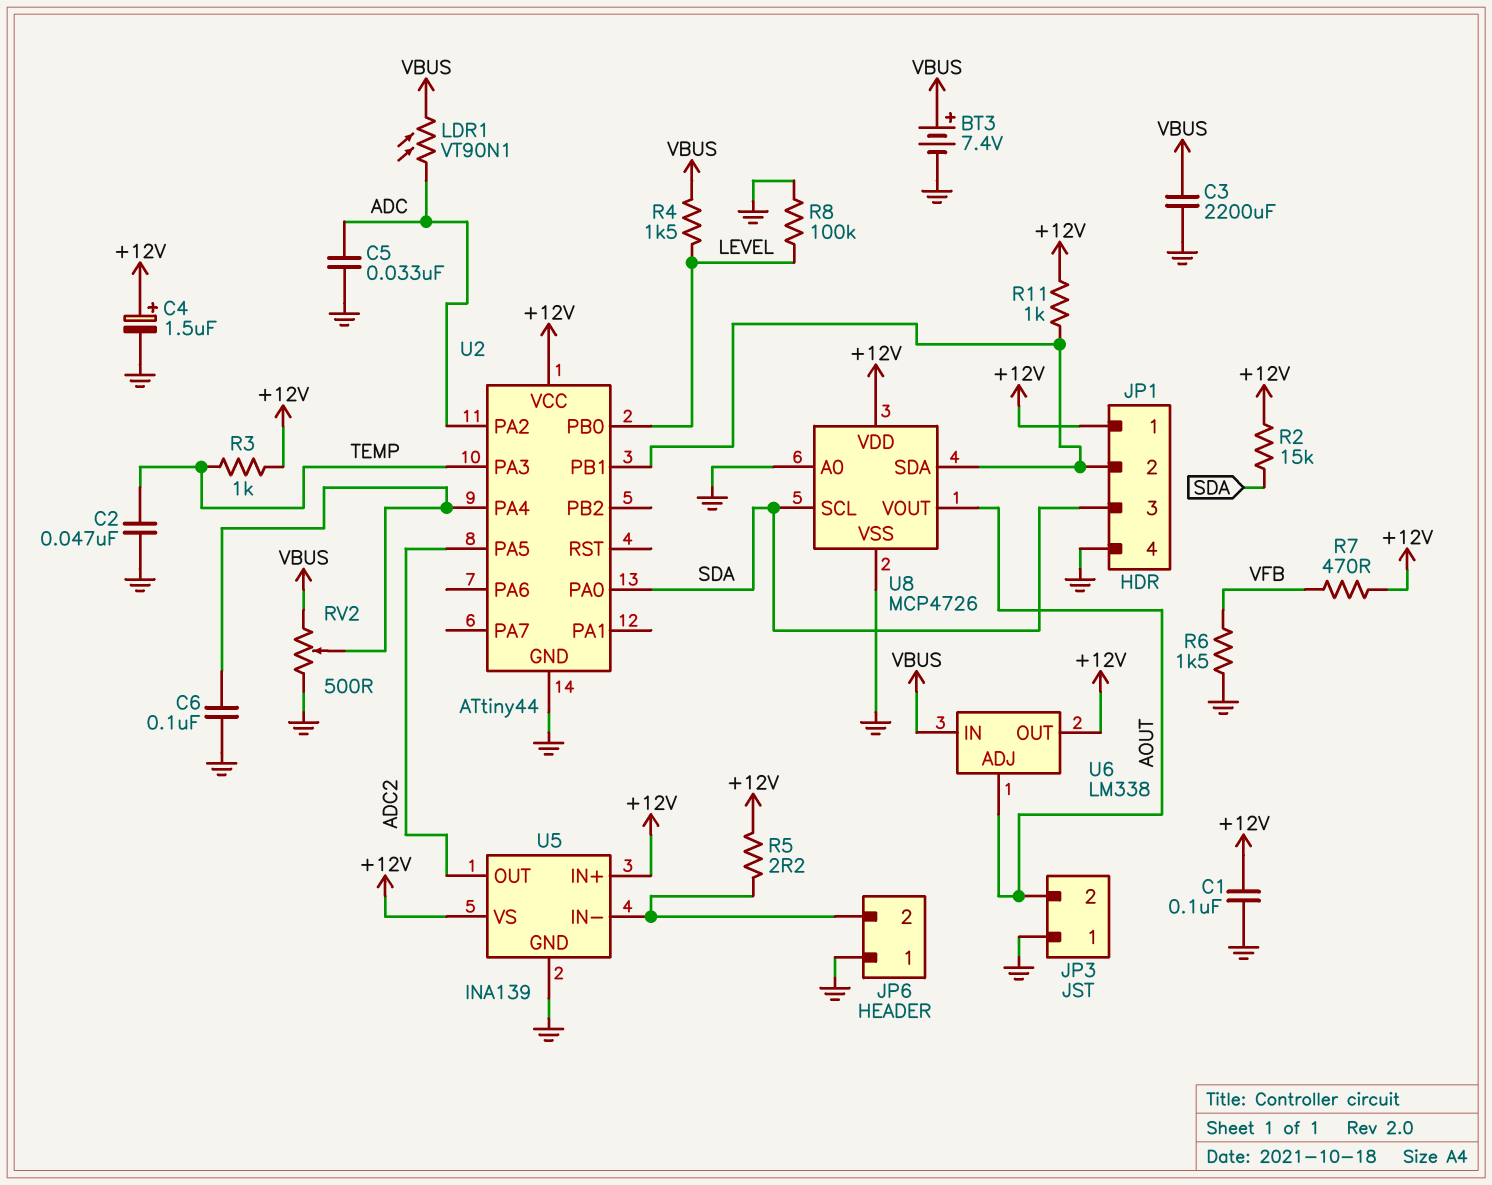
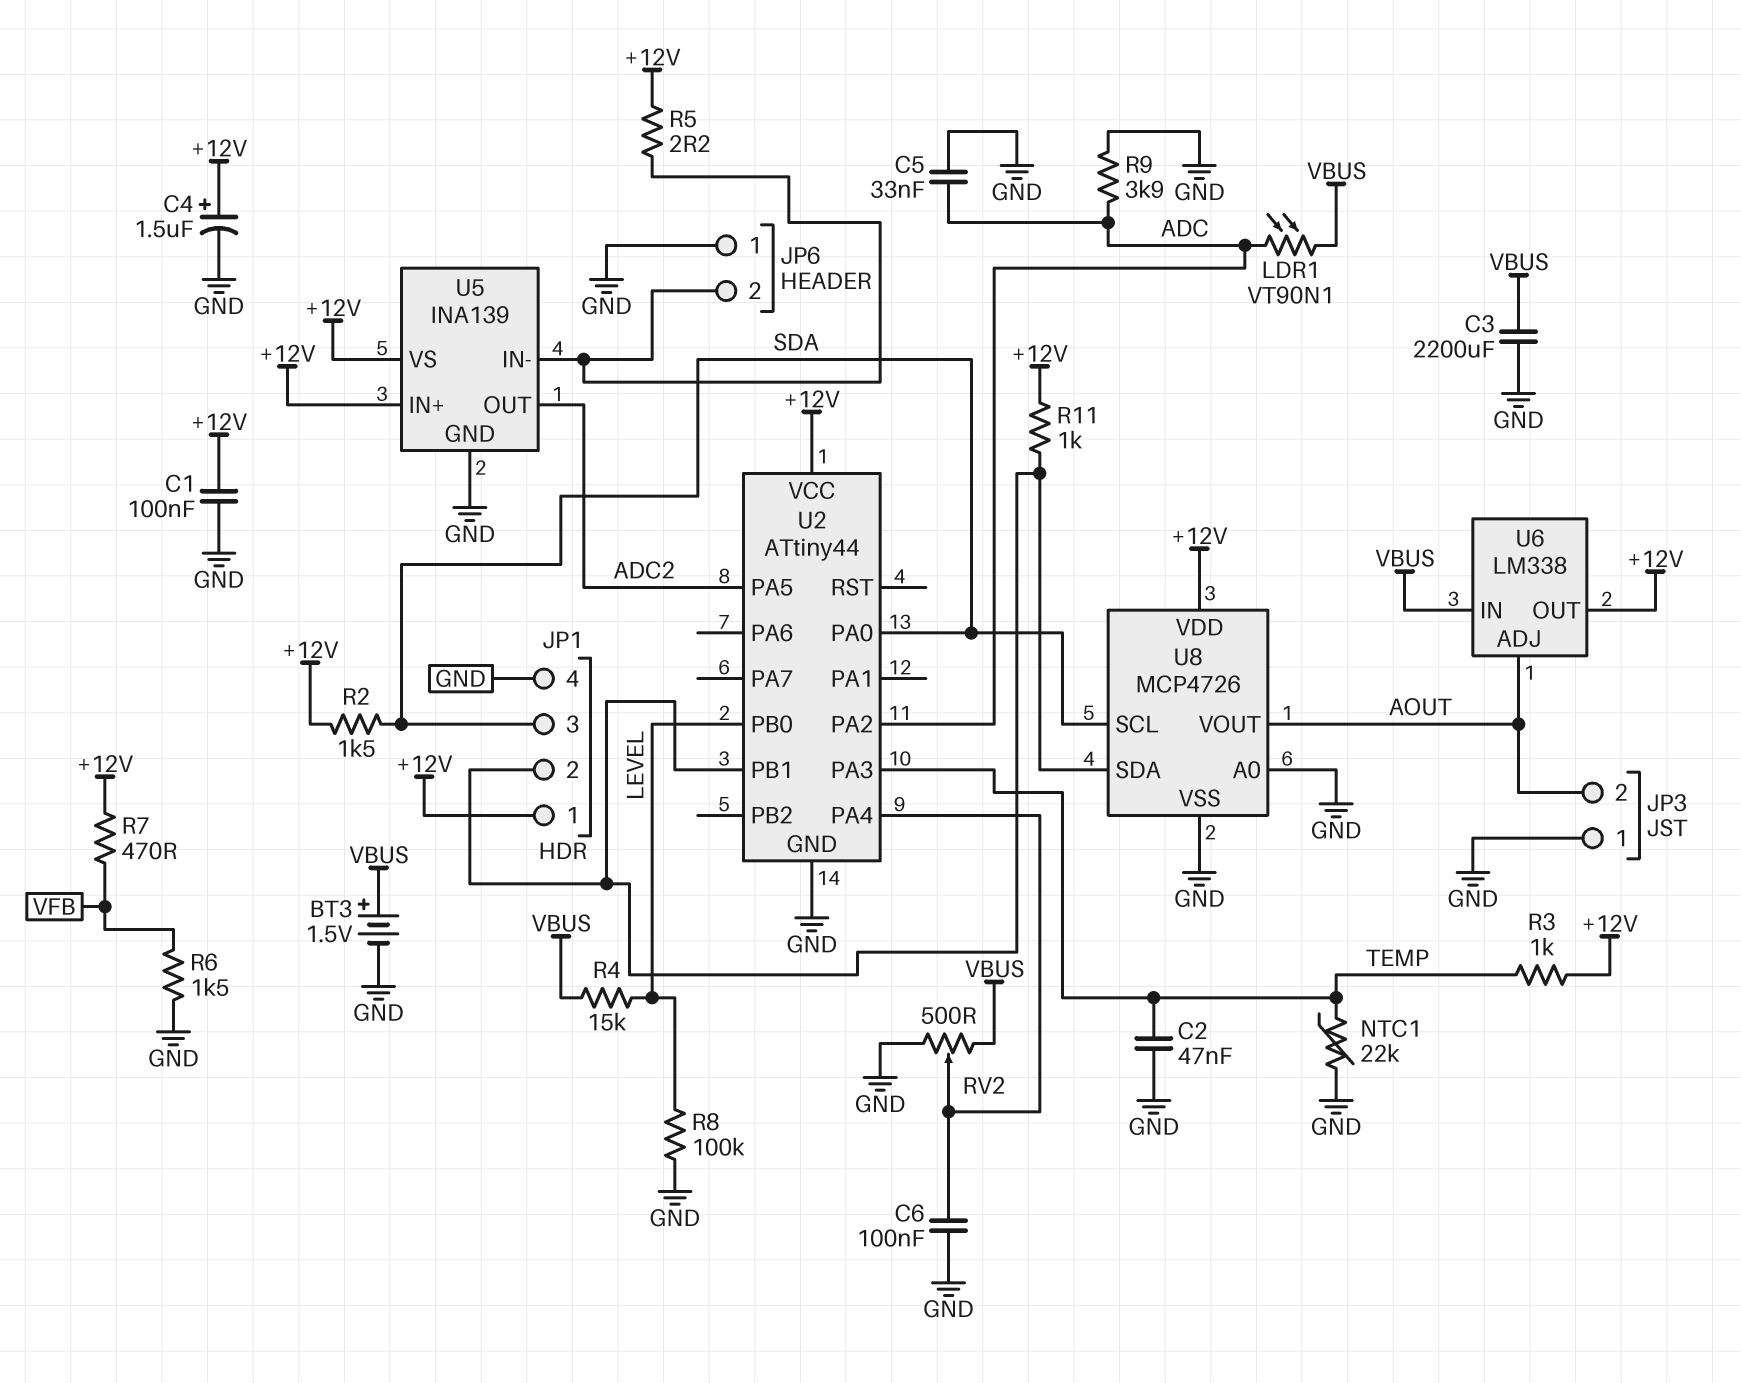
BT3: 7.4V (plus VBUS, minus GND) -> 1.5V (plus VBUS, minus GND)
NTC1: none -> 22k (GND, TEMP)
R2: 15k (+12V, SDA) -> 1.5k (+12V, SDA)
R4: 1.5k (LEVEL, VBUS) -> 15k (LEVEL, VBUS)
R9: none -> 3.9k (ADC, GND)

